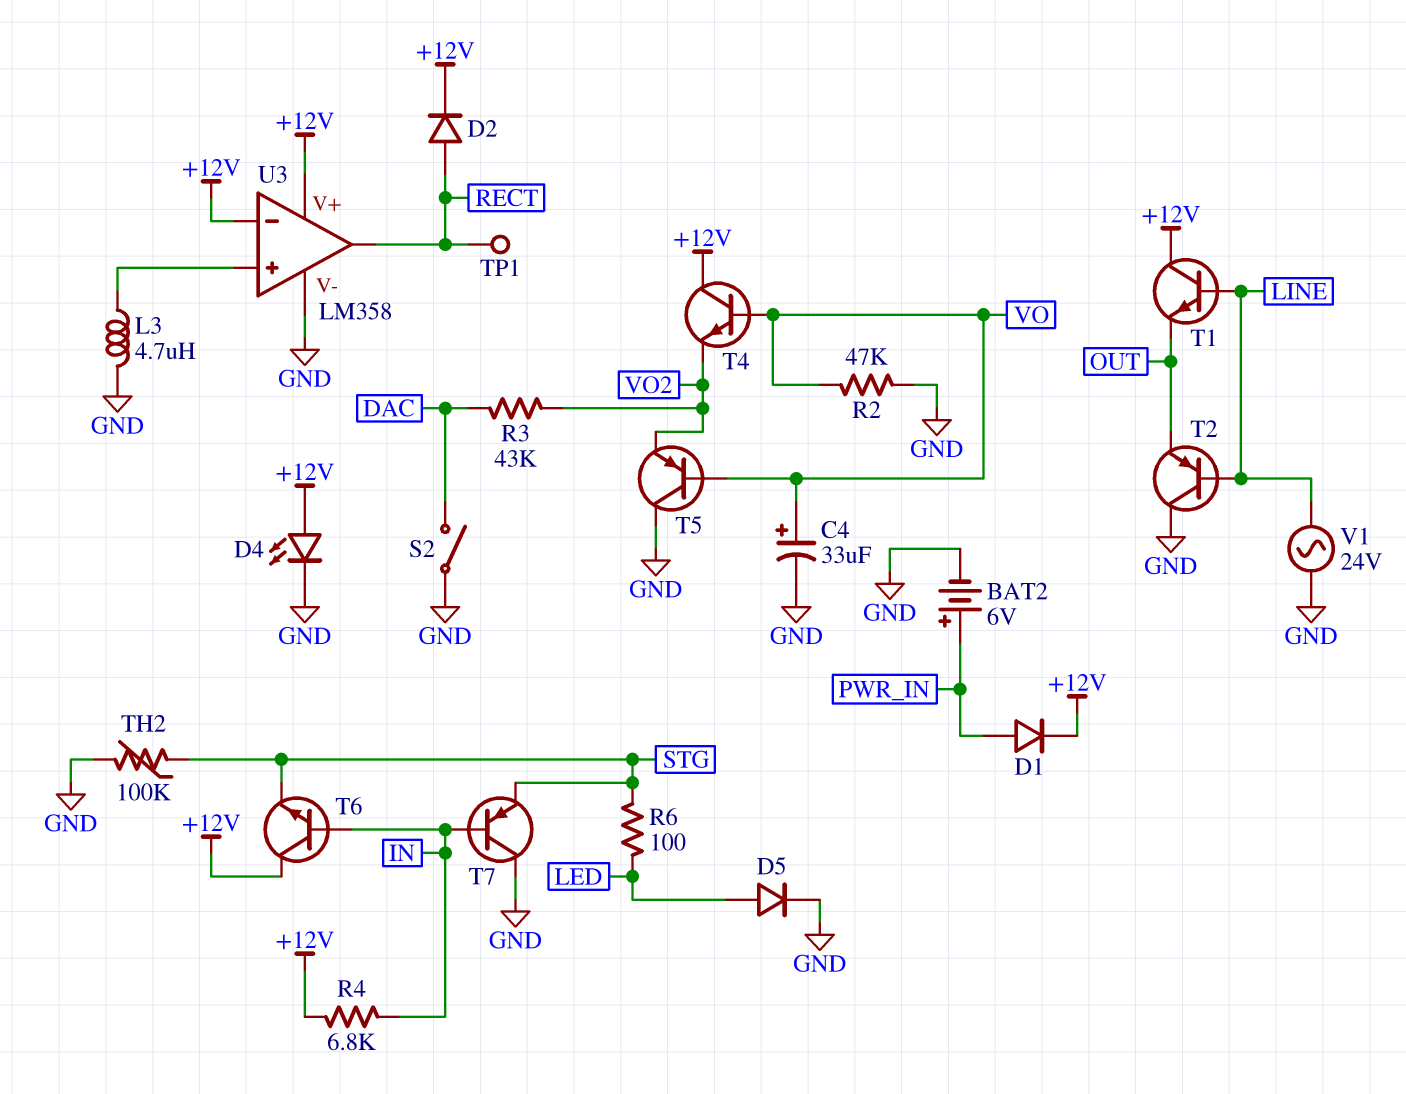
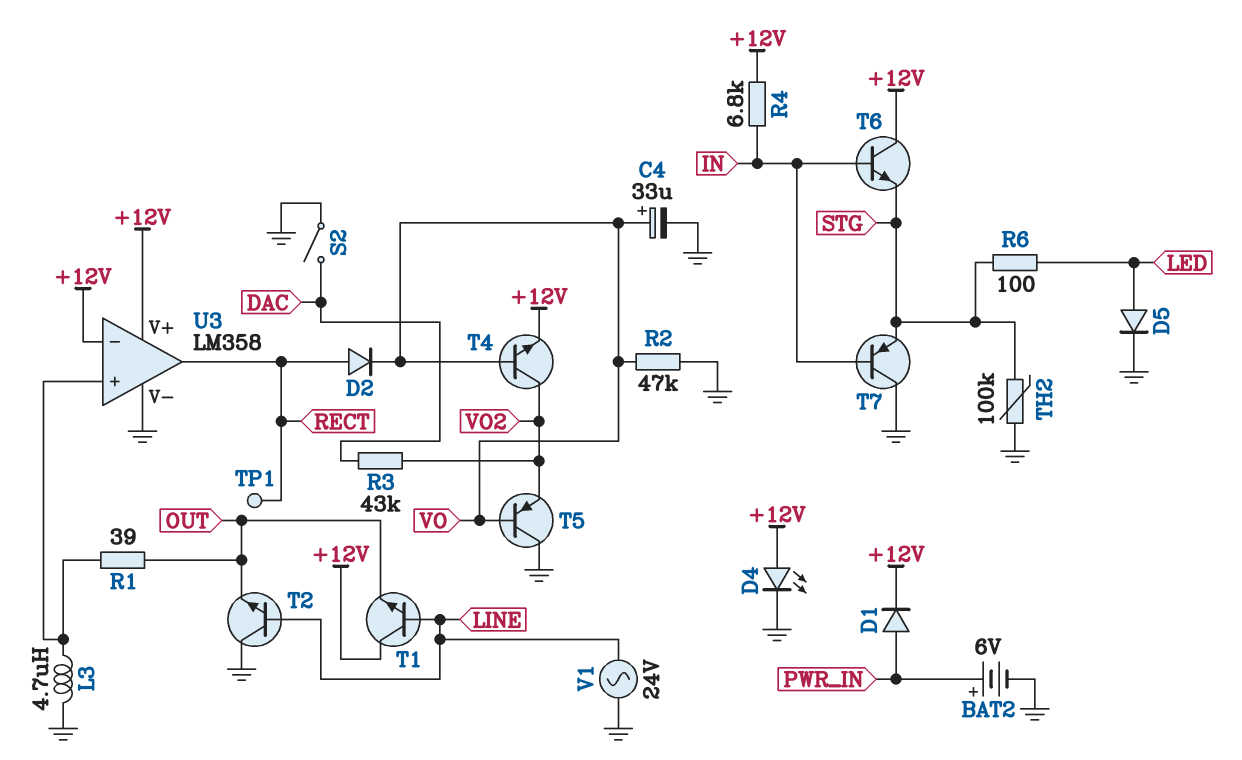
D2: diode (A RECT, K +12V) -> diode (A RECT, K VO)
R1: none -> 39 (OUT, U3/in+)
T2: PNP (B LINE, C GND, E OUT) -> NPN (B LINE, C GND, E OUT)
T4: NPN (B VO, C +12V, E VO2) -> NPN (B VO, C VO2, E +12V)

